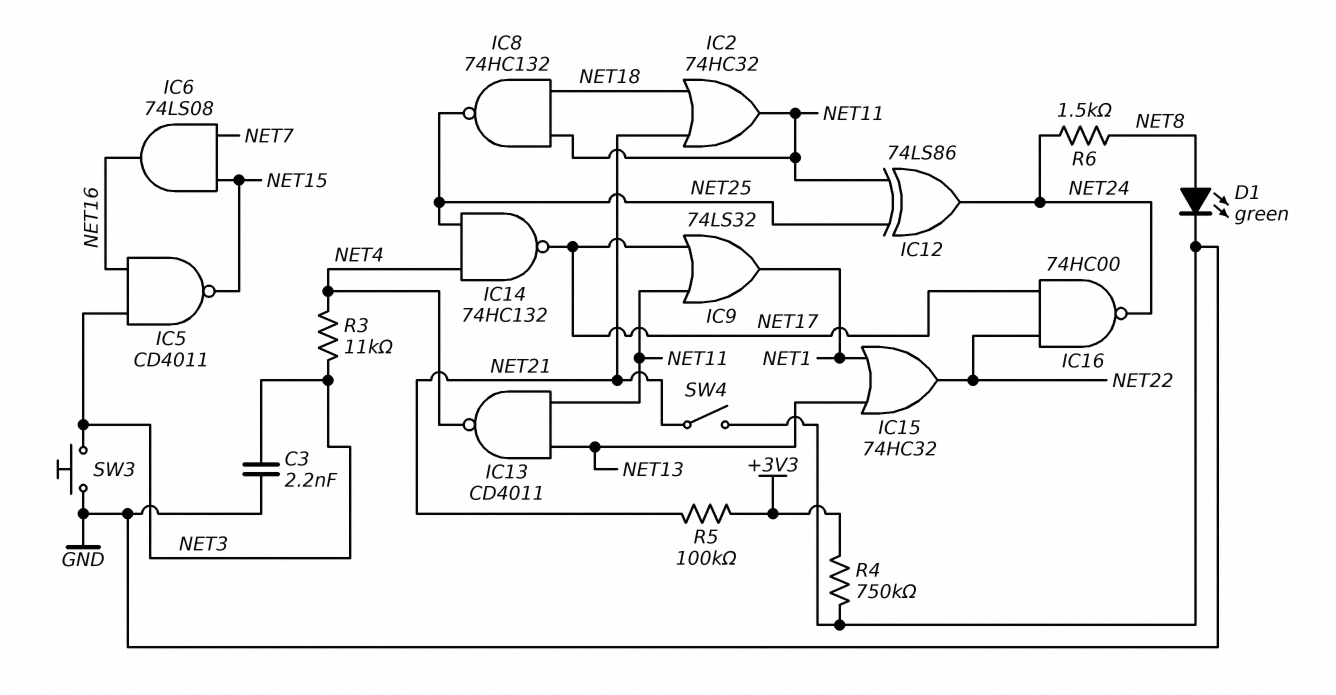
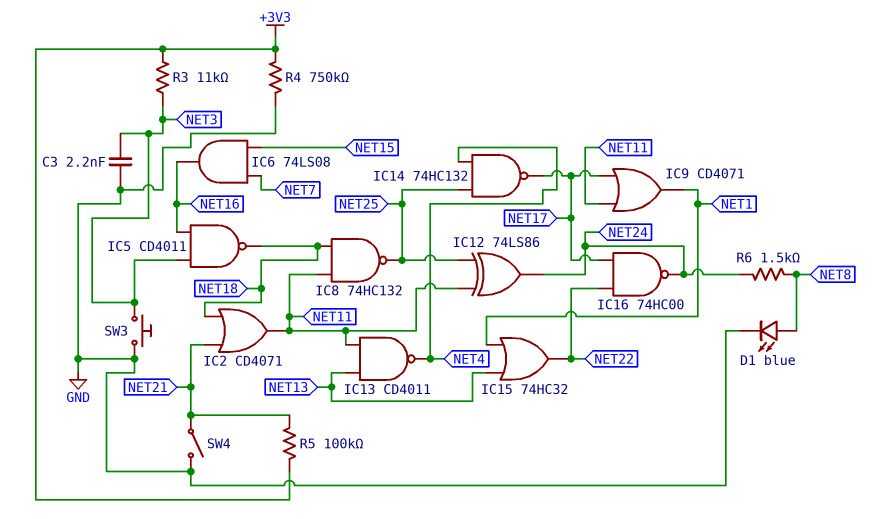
D1: LED green (A NET8, K GND) -> LED blue (A NET8, K GND)
IC2: OR 74HC32 (in NET18, in NET21, out NET11) -> OR CD4071 (in NET18, in NET21, out NET11)
IC5: NAND CD4011 (in NET3, in NET16, out NET15) -> NAND CD4011 (in NET3, in NET16, out NET18)
IC9: OR 74LS32 (in NET11, in NET17, out NET1) -> OR CD4071 (in NET11, in NET17, out NET1)
R3: 11k (NET3, NET4) -> 11k (+3V3, NET3)

